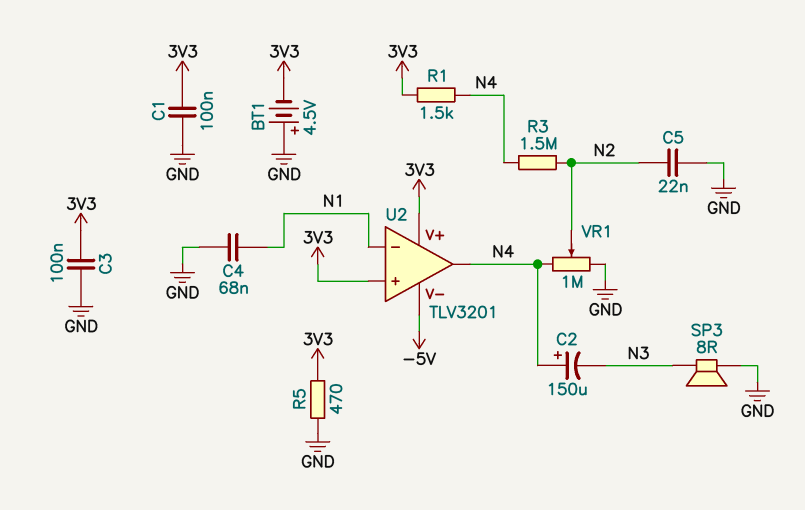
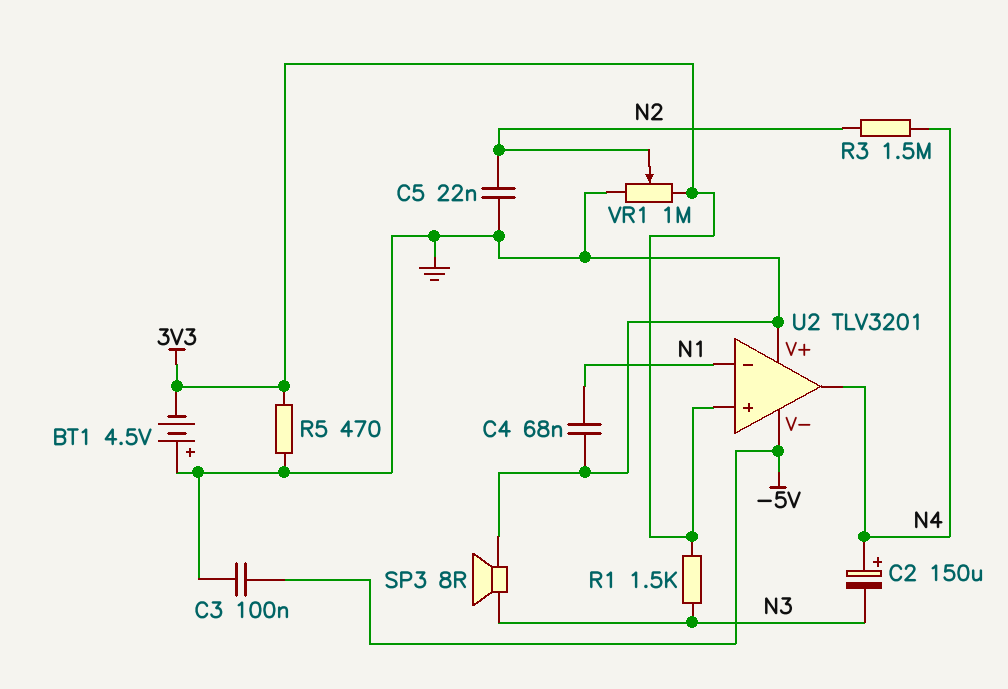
C1: 100nF (3V3, GND) -> none
C3: 100nF (3V3, GND) -> 100nF (-5V, GND)
R1: 1.5k (3V3, N4) -> 1.5k (3V3, N3)
U2 pin V+: 3V3 -> GND
VR1: 1M (GND, N4, wiper N2) -> 1M (3V3, GND, wiper N2)

